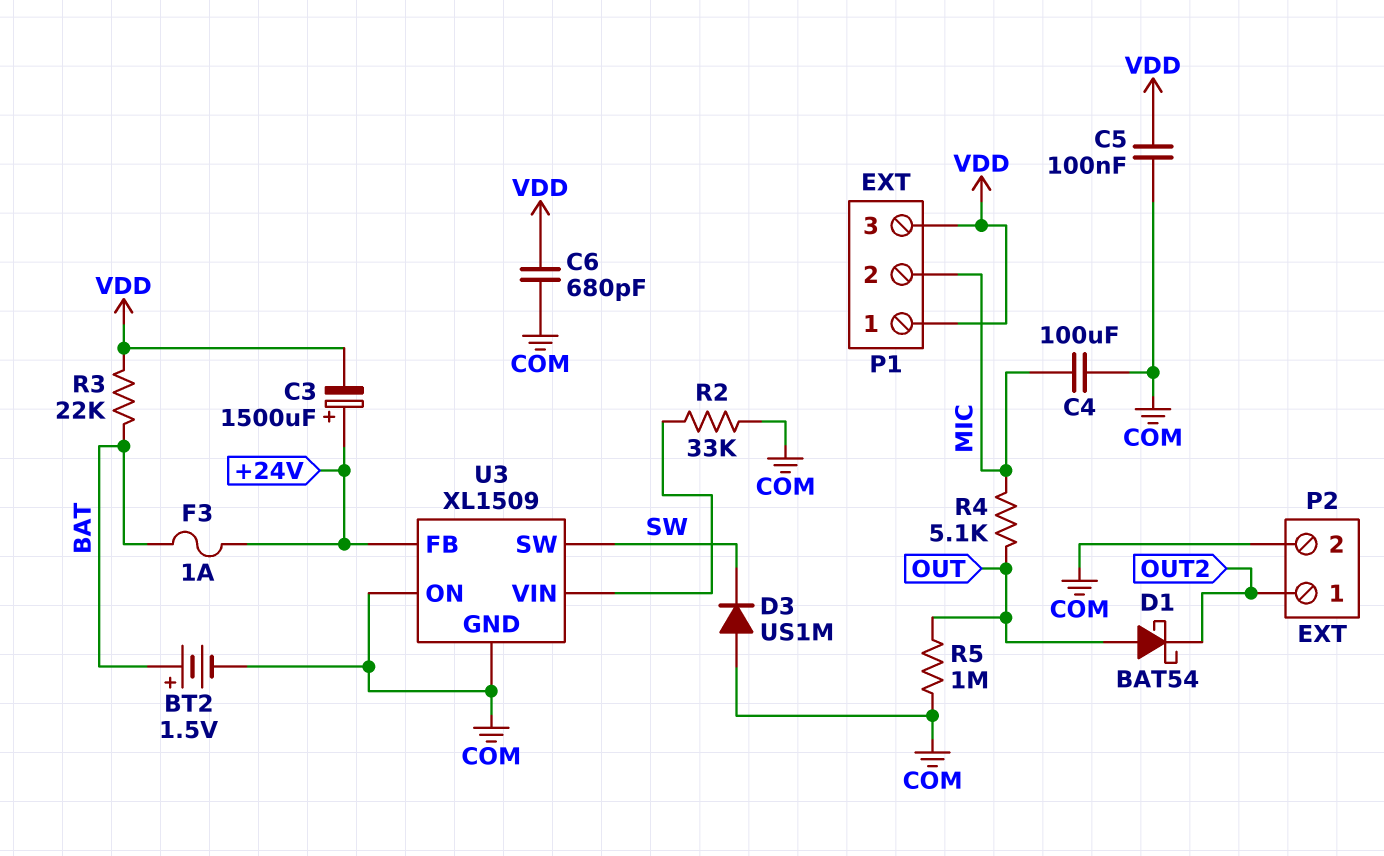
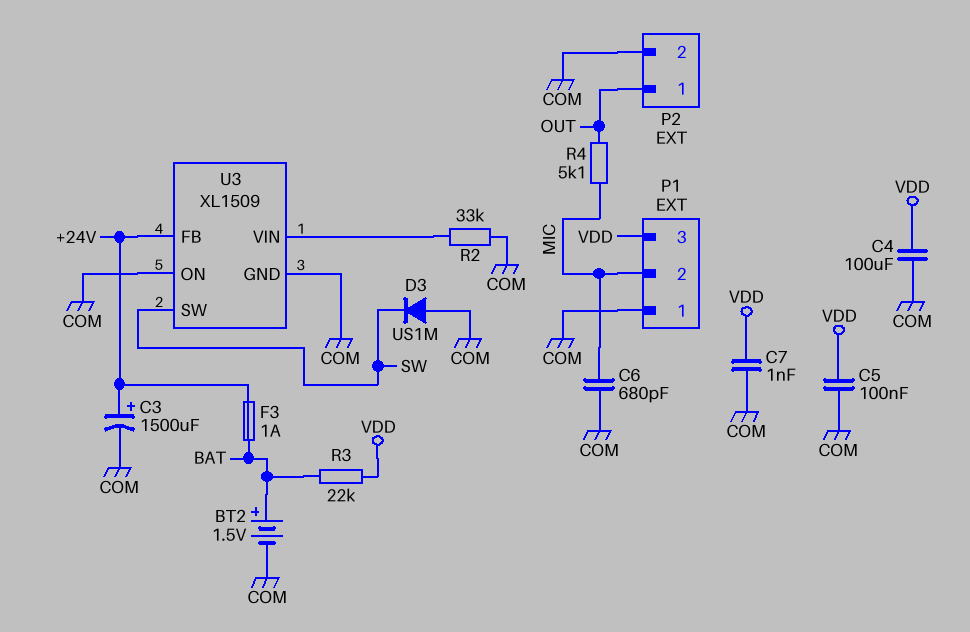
C3: 1500uF (plus +24V, minus VDD) -> 1500uF (plus +24V, minus COM)
C4: 100uF (COM, MIC) -> 100uF (COM, VDD)
C6: 680pF (COM, VDD) -> 680pF (COM, MIC)
C7: none -> 1nF (COM, VDD)
D1: schottky BAT54 (A OUT, K OUT2) -> none
P1 pin 1: VDD -> COM
P2 pin 1: OUT2 -> OUT
R5: 1M (COM, OUT) -> none

